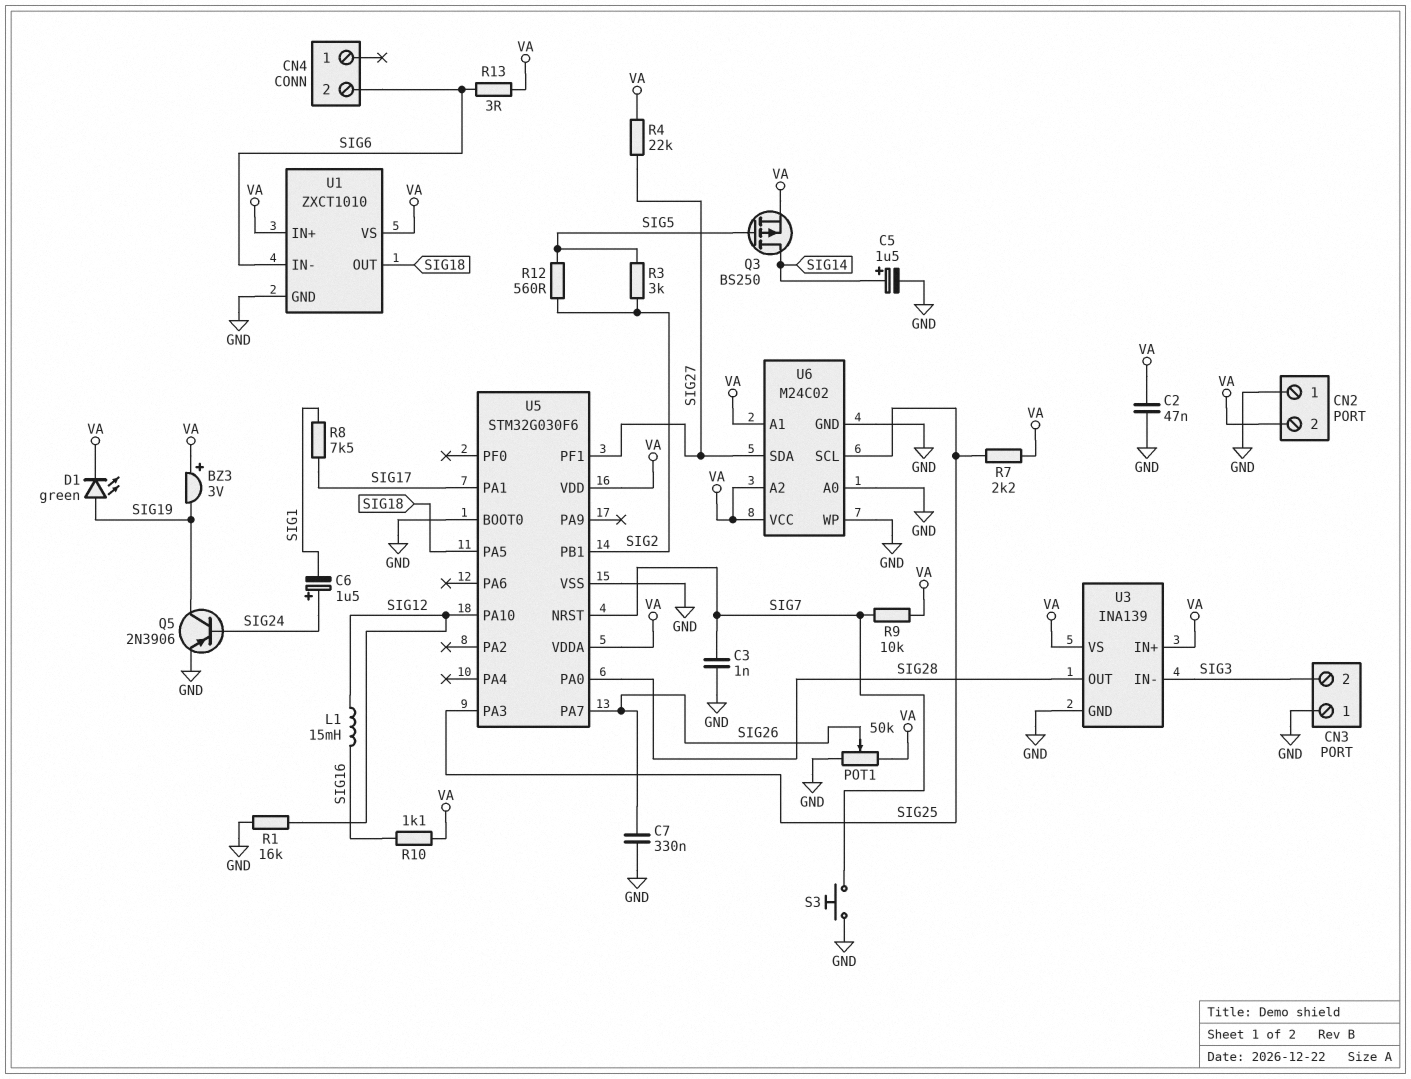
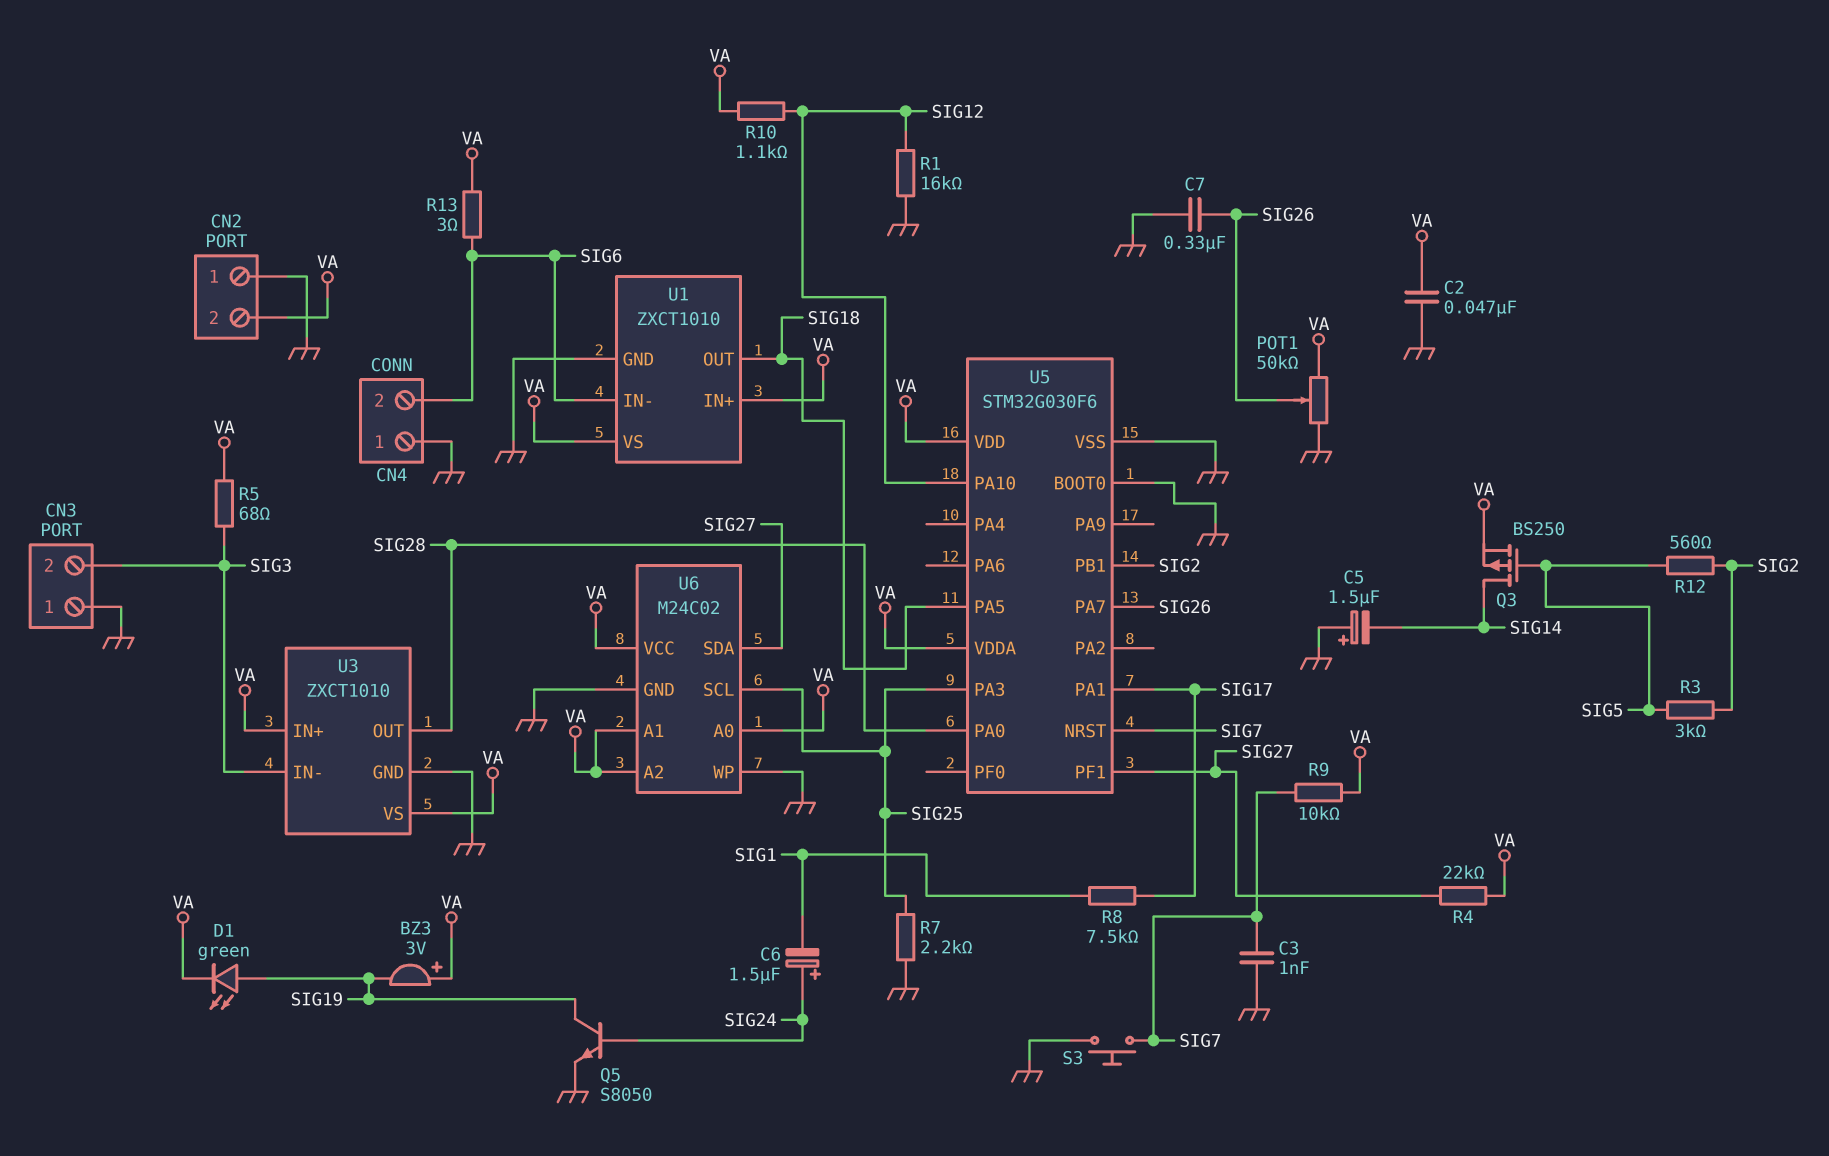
C5: 1.5uF (plus SIG14, minus GND) -> 1.5uF (plus GND, minus SIG14)
CN4 pin 1: none -> GND
L1: 15mH (SIG12, SIG16) -> none
Q5: PNP 2N3906 (B SIG24, C SIG19, E GND) -> NPN S8050 (B SIG24, C SIG19, E GND)
R5: none -> 68 (SIG3, VA)
R7: 2.2k (SIG25, VA) -> 2.2k (GND, SIG25)
R10: 1.1k (SIG16, VA) -> 1.1k (SIG12, VA)
U3: INA139 -> ZXCT1010
U6 pin A0: GND -> VA

